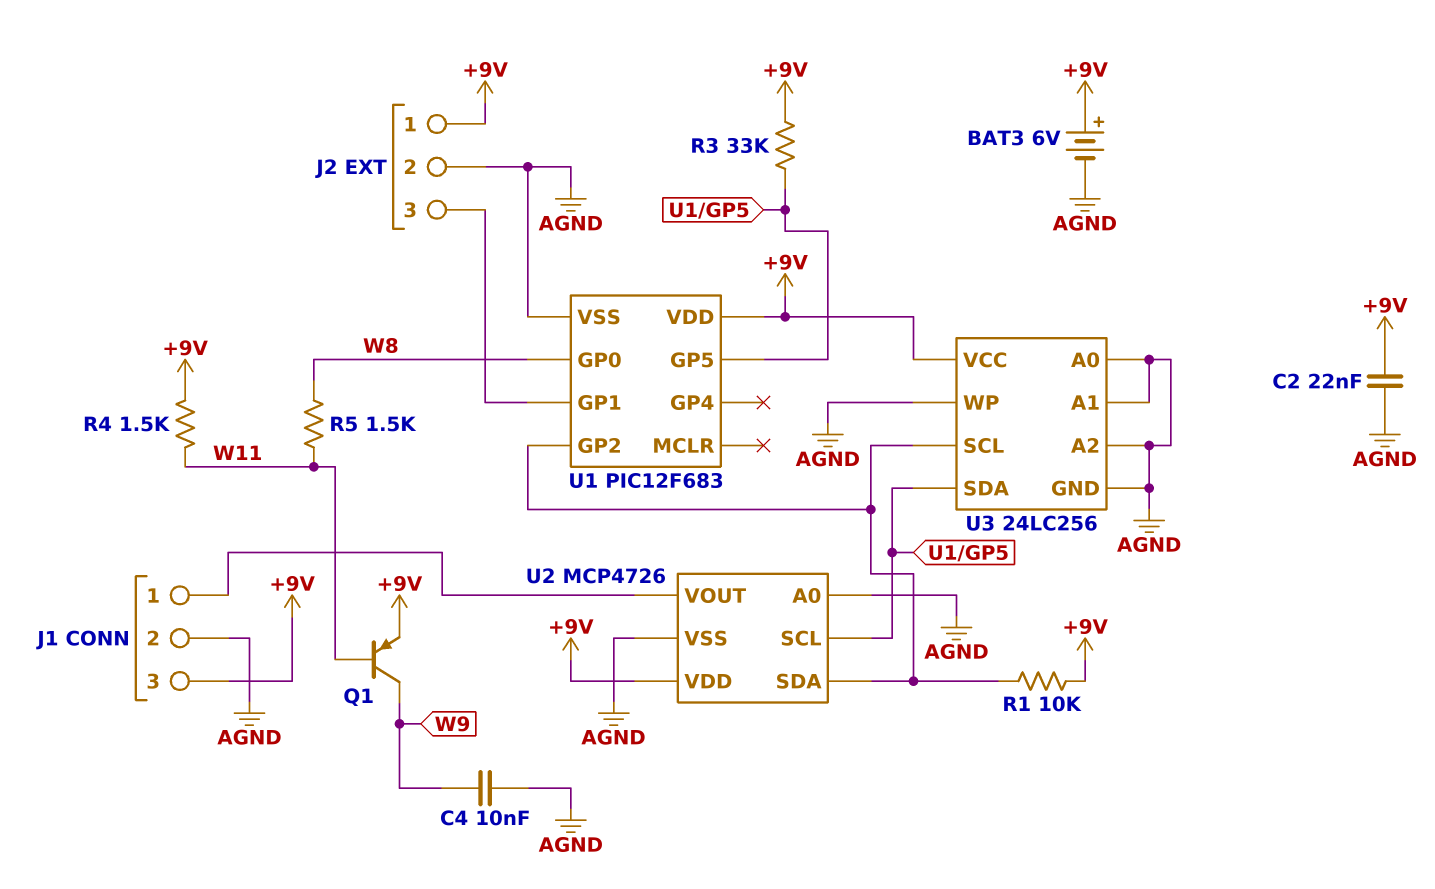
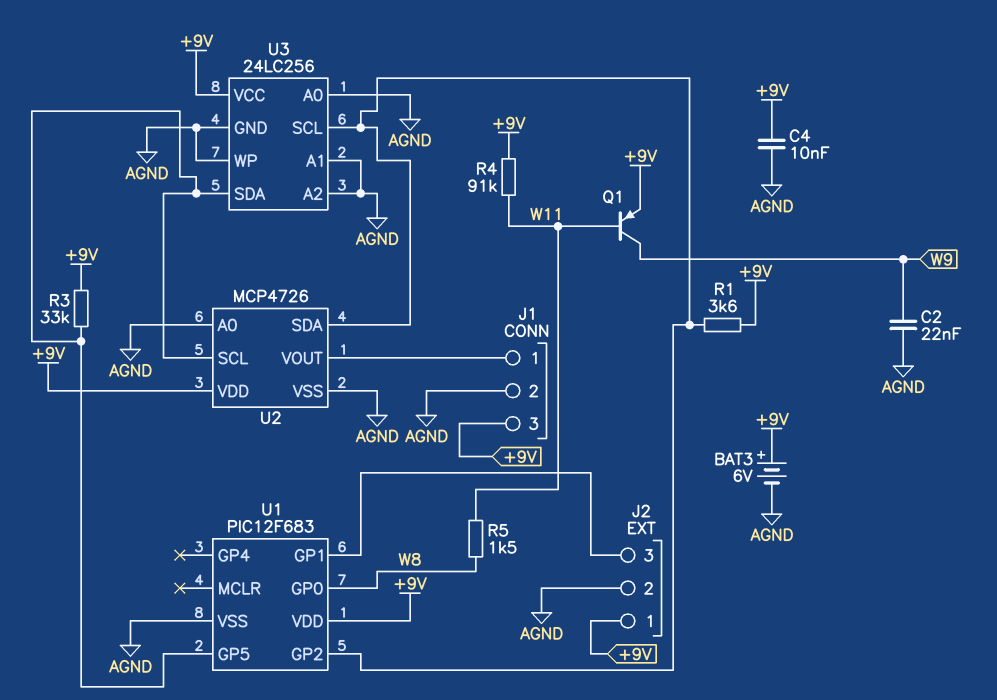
C2: 22nF (+9V, AGND) -> 22nF (AGND, W9)
C4: 10nF (AGND, W9) -> 10nF (+9V, AGND)
R1: 10k (+9V, U1/GP2) -> 3.6k (+9V, U1/GP2)
R4: 1.5k (+9V, W11) -> 91k (+9V, W11)

